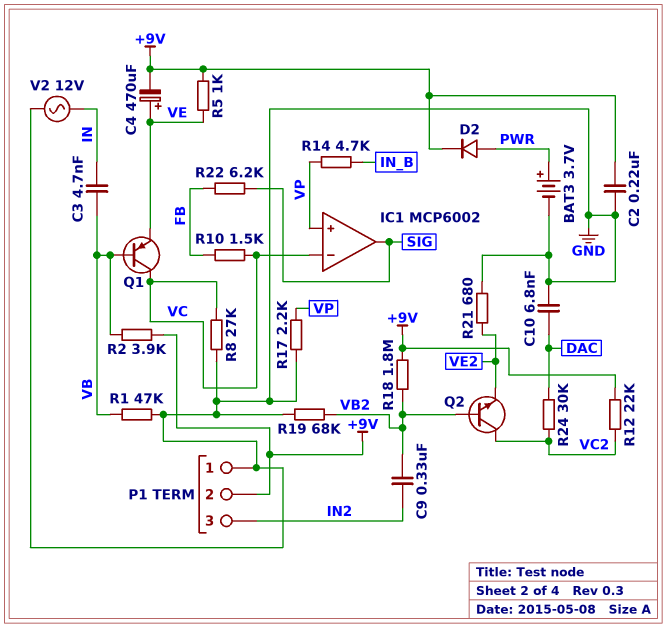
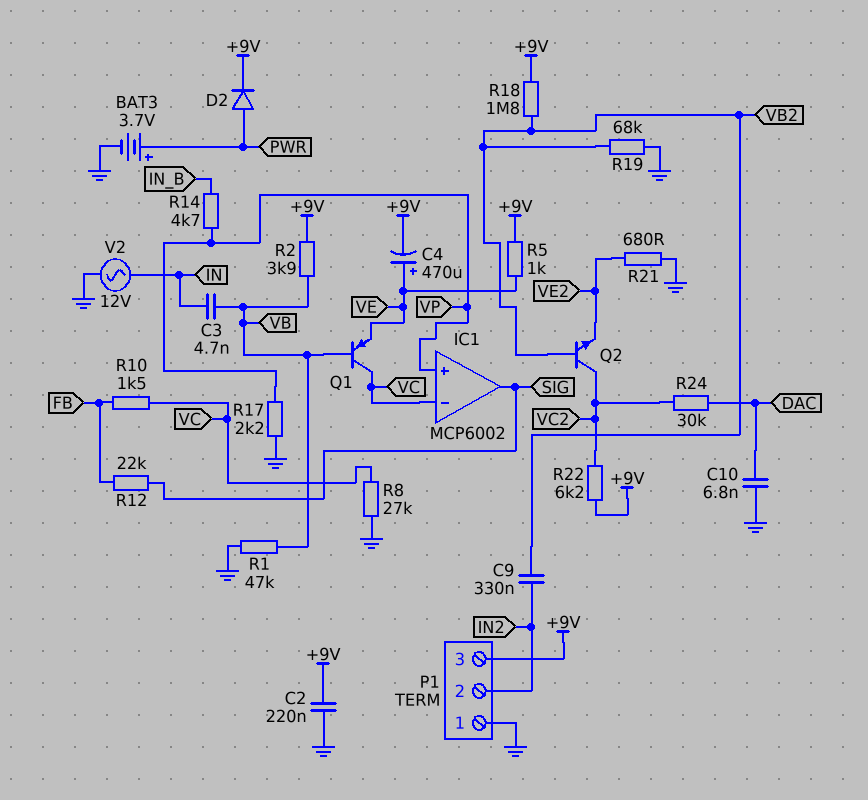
P1 pin 2: +9V -> IN2
P1 pin 3: IN2 -> +9V
R12: 22k (+9V, VC2) -> 22k (FB, SIG)
R22: 6.2k (FB, SIG) -> 6.2k (+9V, VC2)

